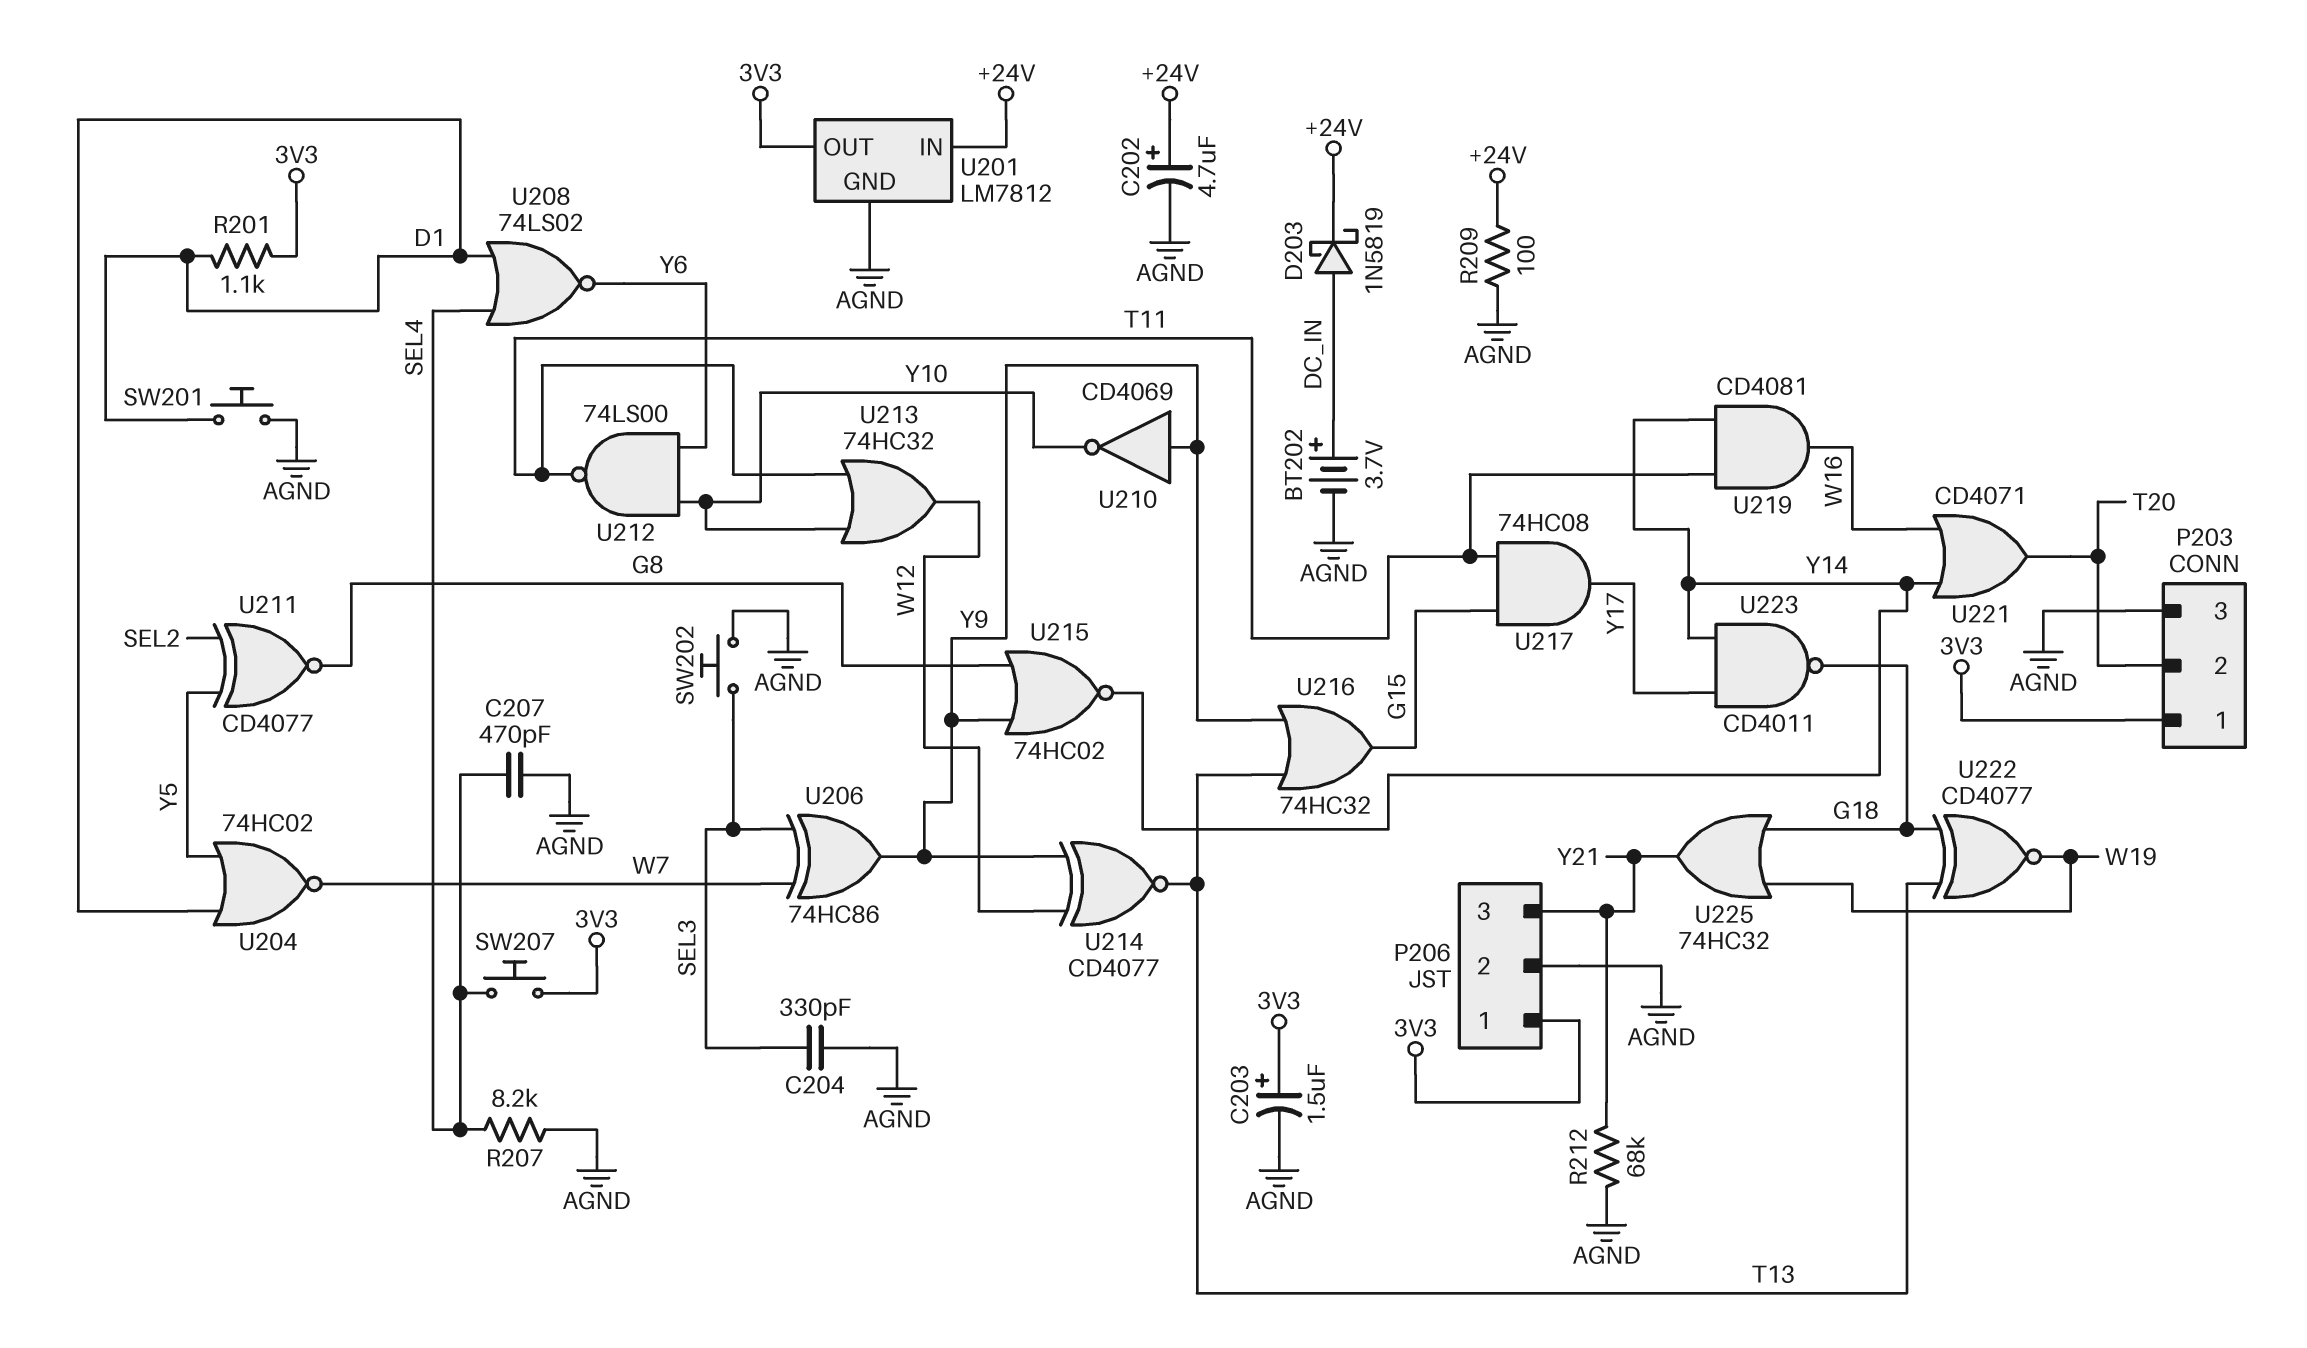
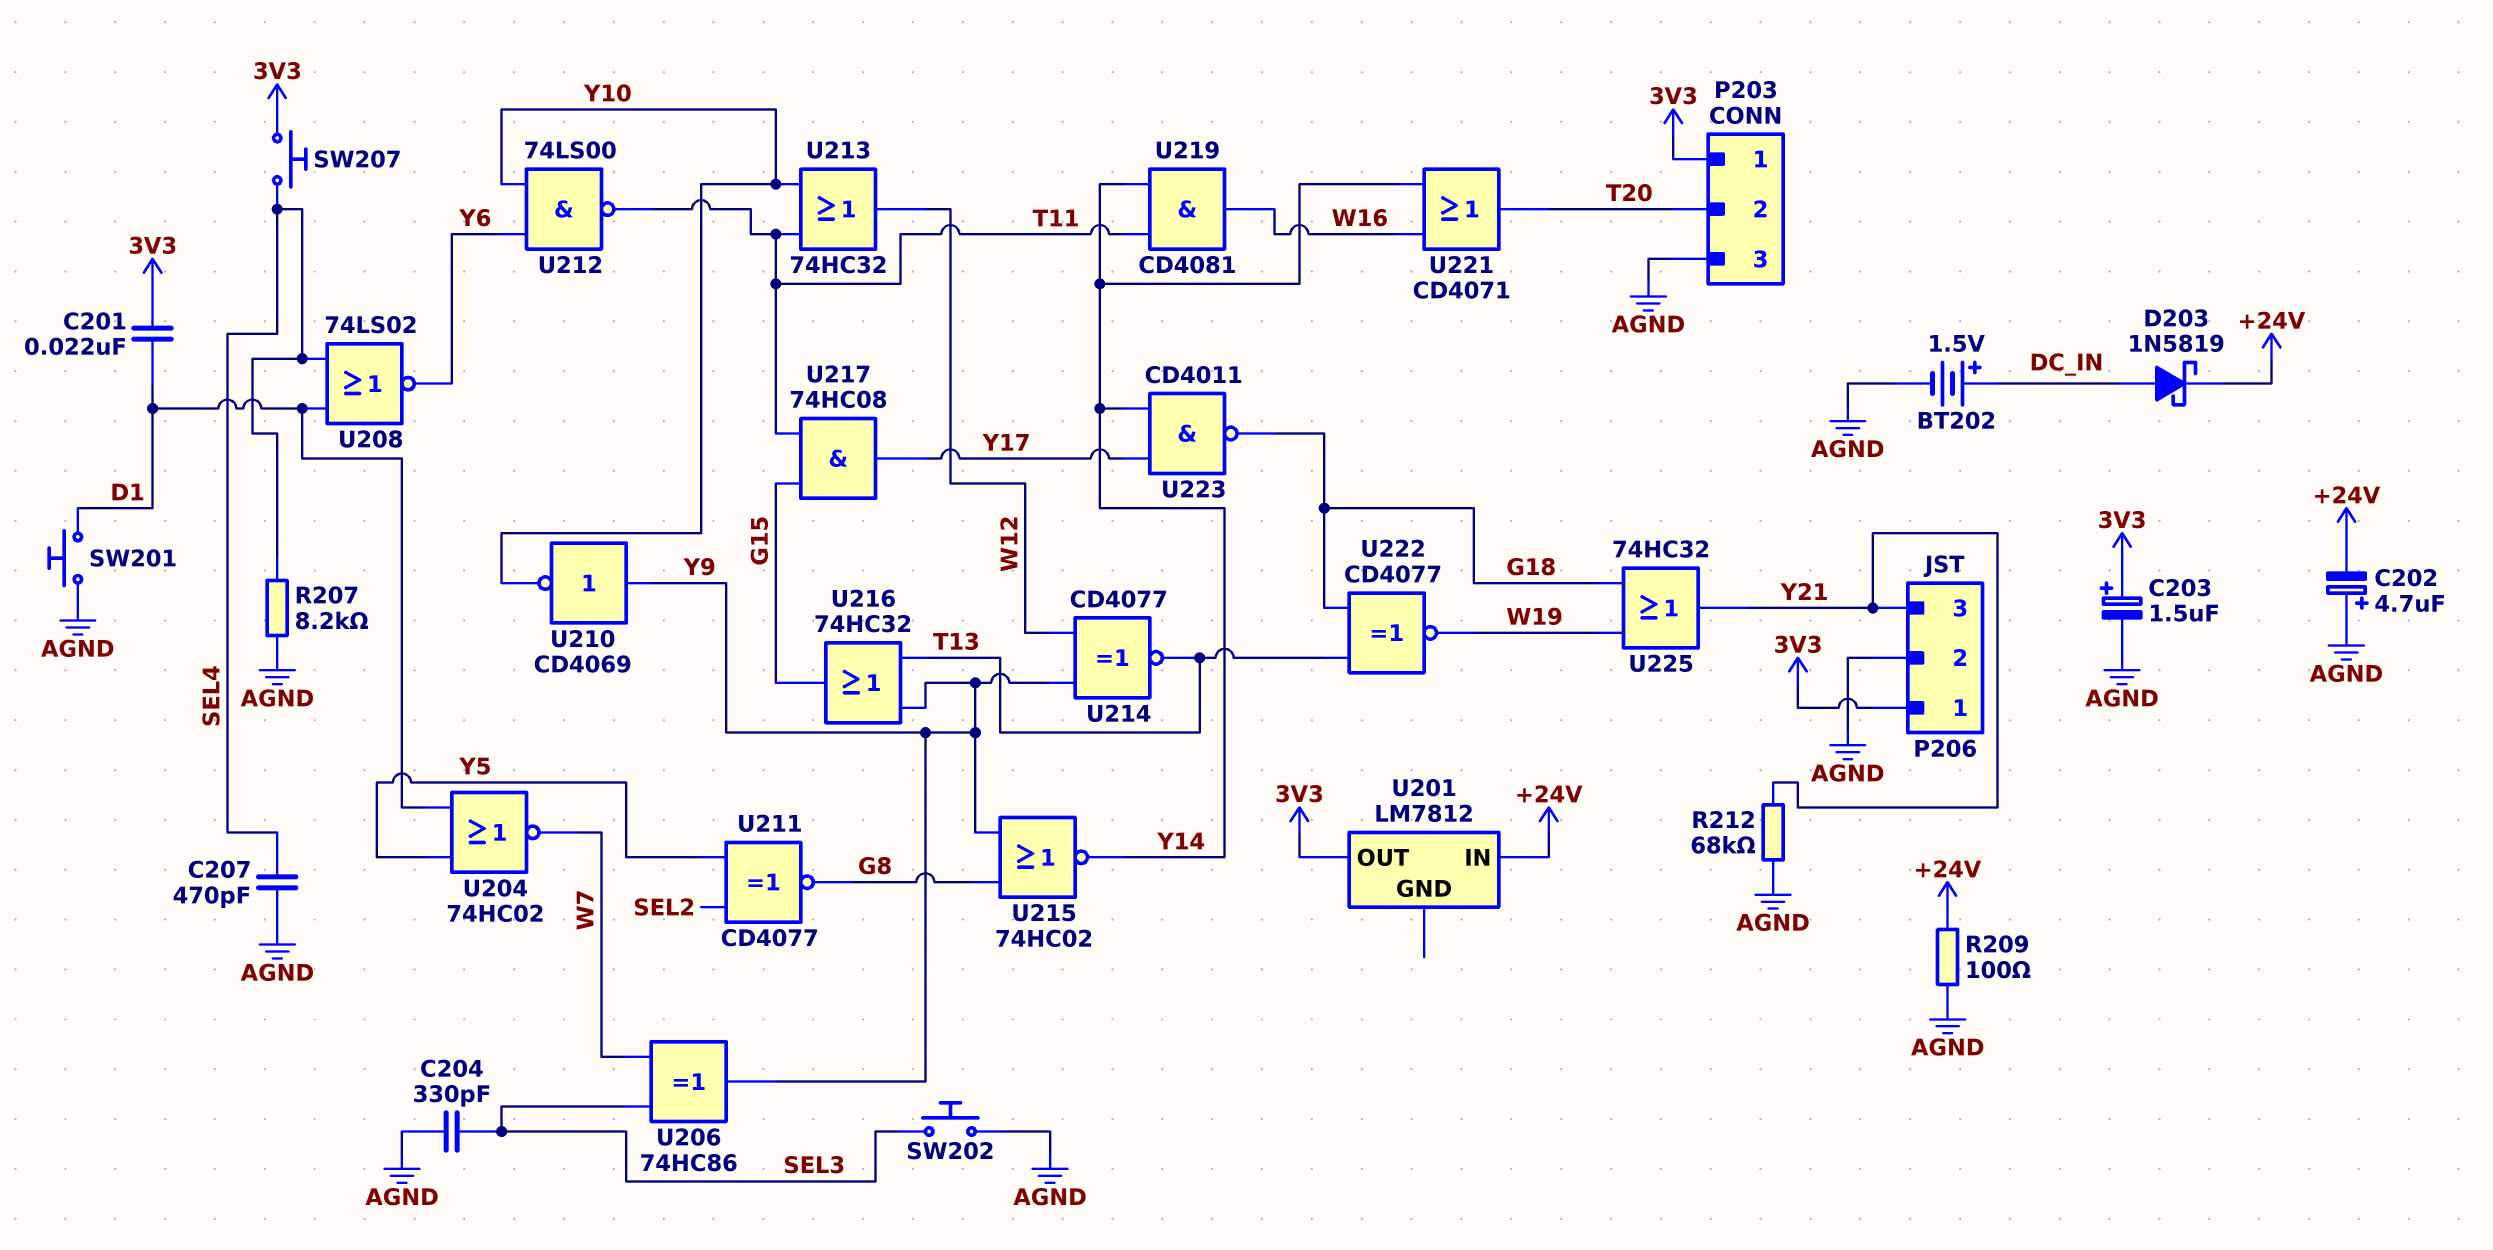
BT202: 3.7V (plus DC_IN, minus AGND) -> 1.5V (plus DC_IN, minus AGND)
C201: none -> 22nF (3V3, D1)
C202: 4.7uF (plus +24V, minus AGND) -> 4.7uF (plus AGND, minus +24V)
R201: 1.1k (3V3, D1) -> none
U201 pin GND: AGND -> none

